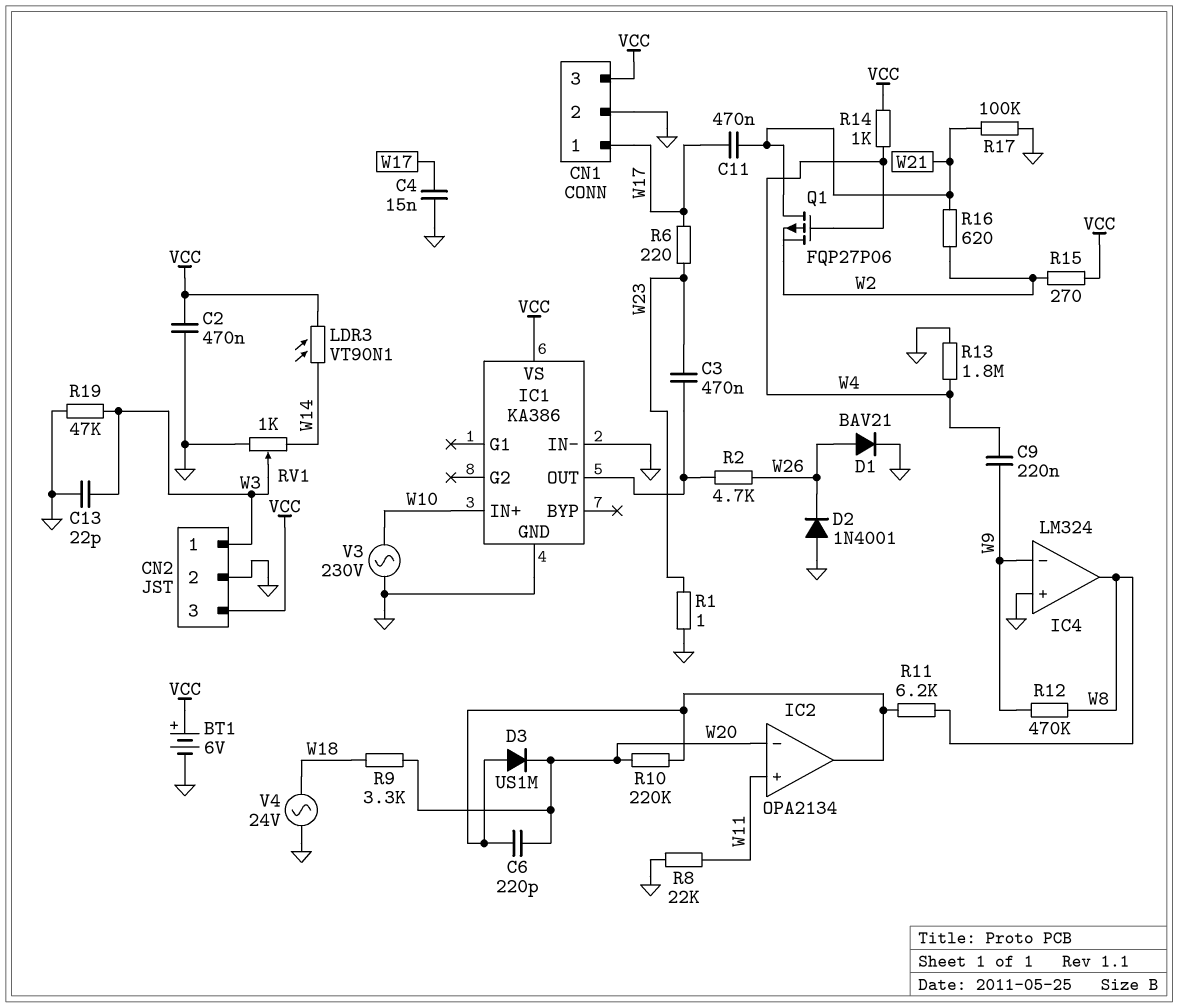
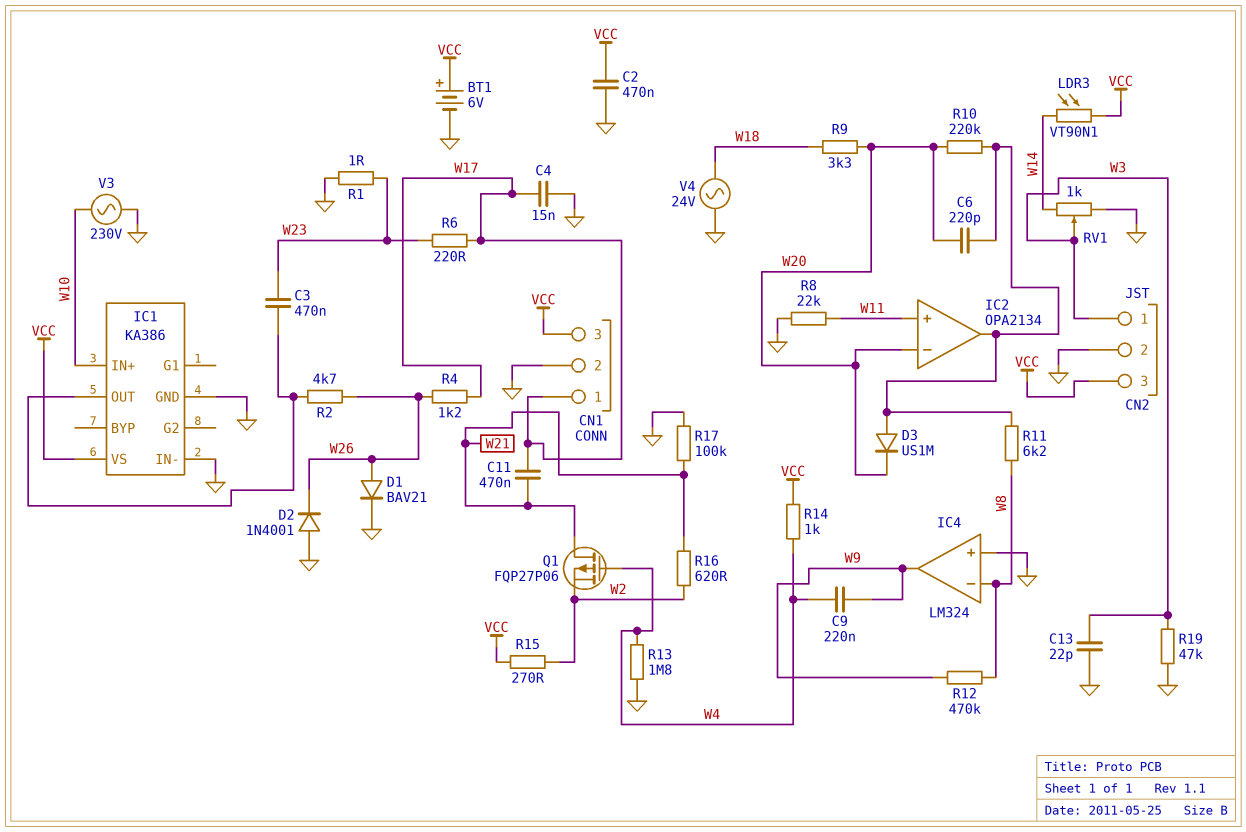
IC4 pin in-: W9 -> W8
IC4 pin out: W8 -> W9
R4: none -> 1.2k (W17, W26)

